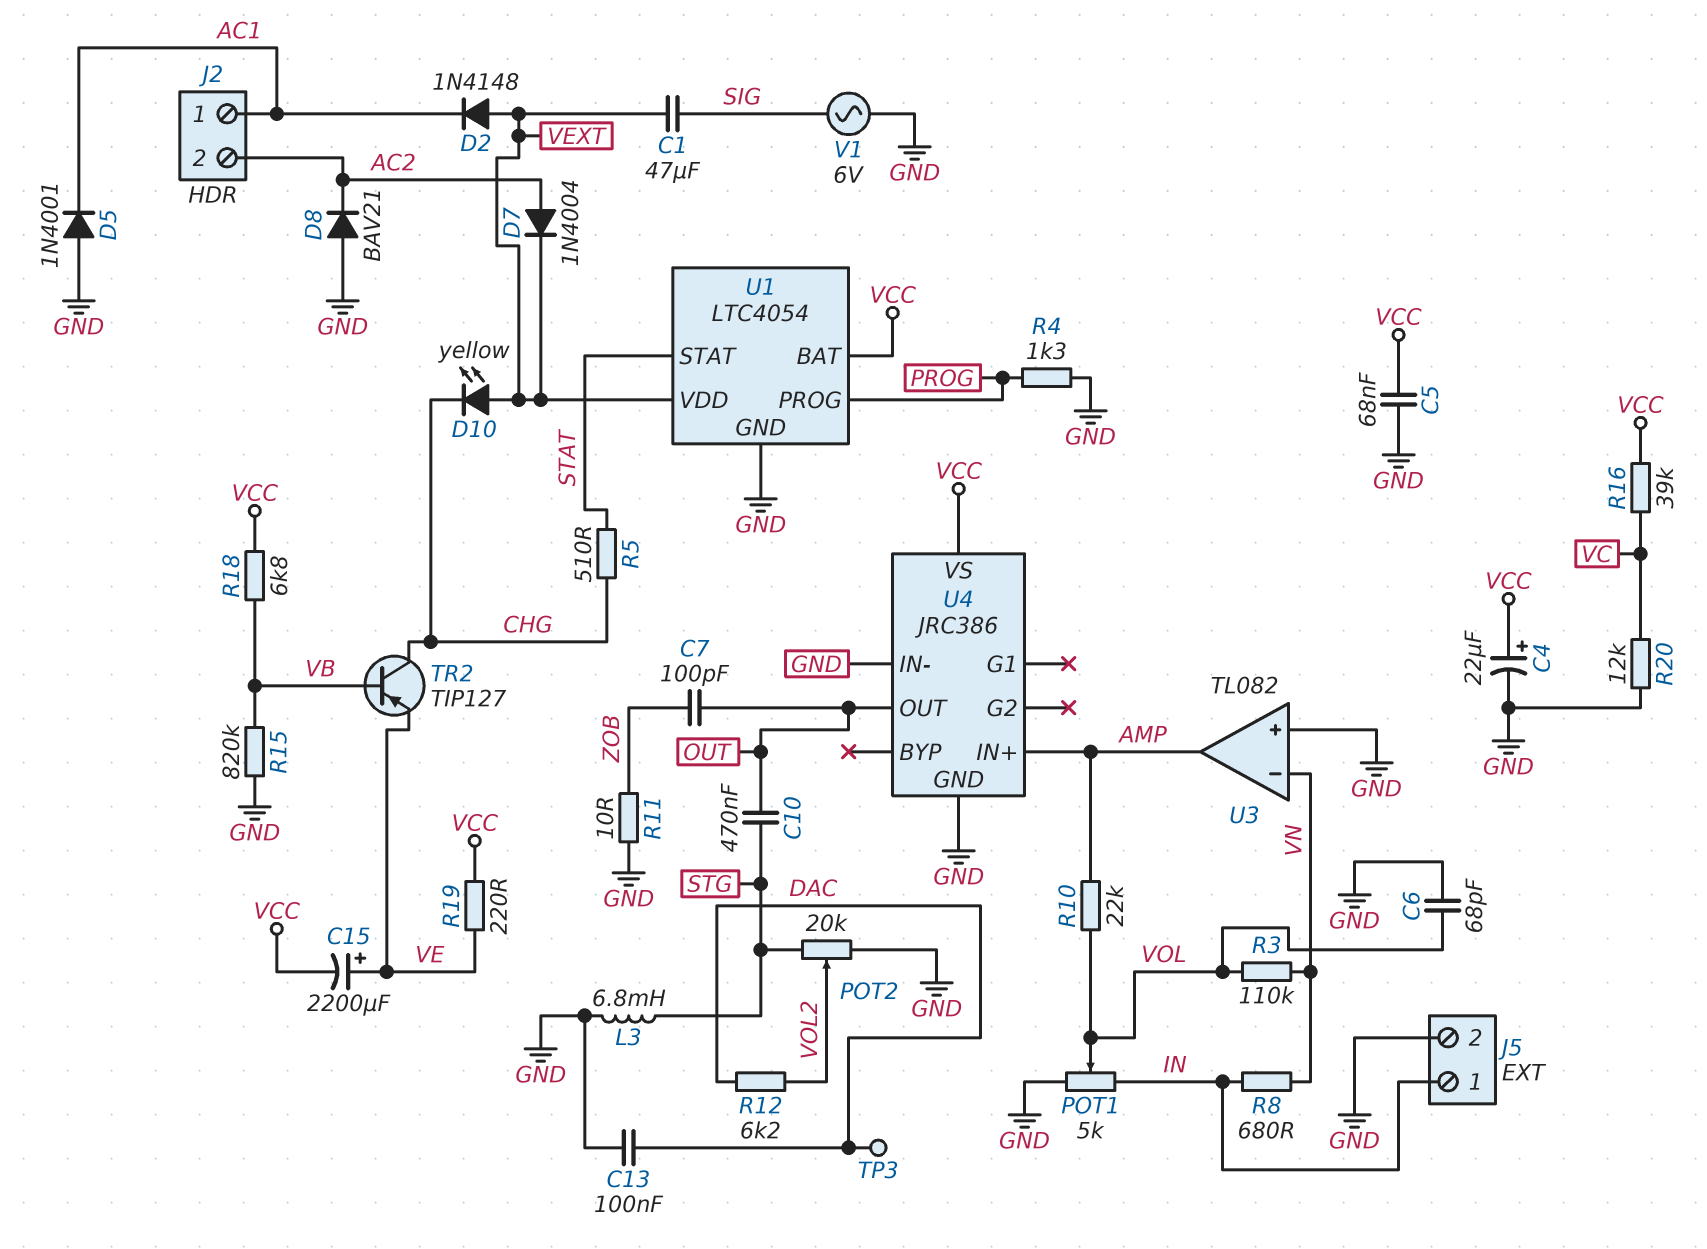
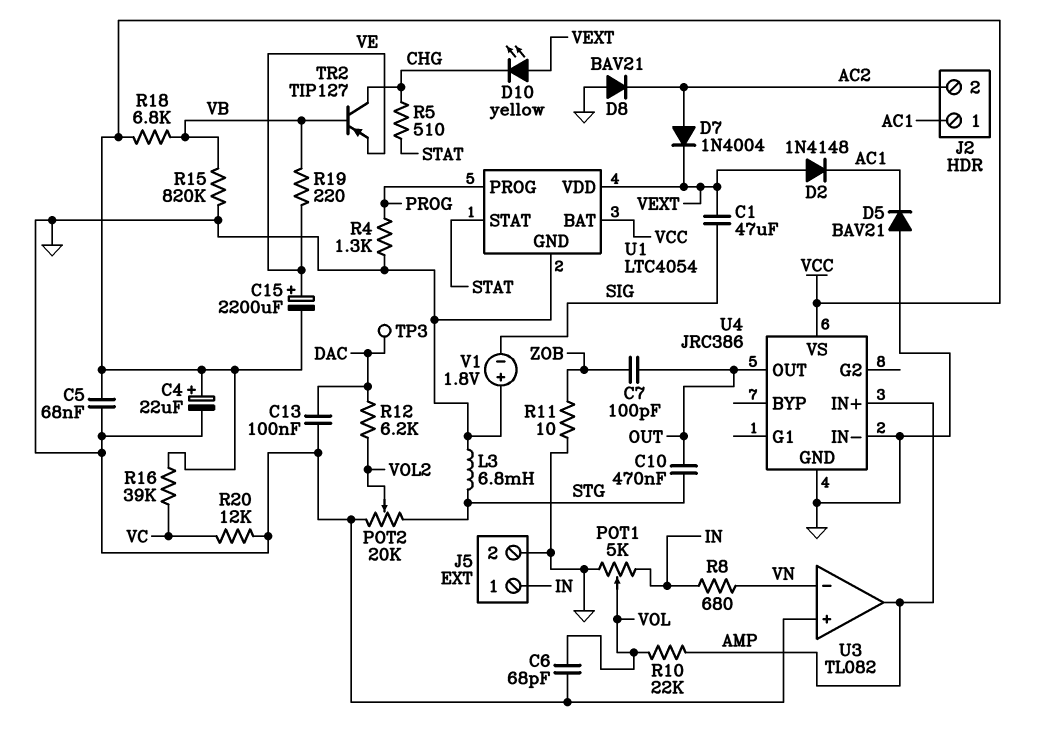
D5: diode 1N4001 (A GND, K AC1) -> diode BAV21 (A GND, K AC1)
R3: 110k (VN, VOL) -> none
R19: 220 (VCC, VE) -> 220 (VB, VE)
V1: AC 6V (GND, SIG) -> 1.8V (plus GND, minus SIG)

